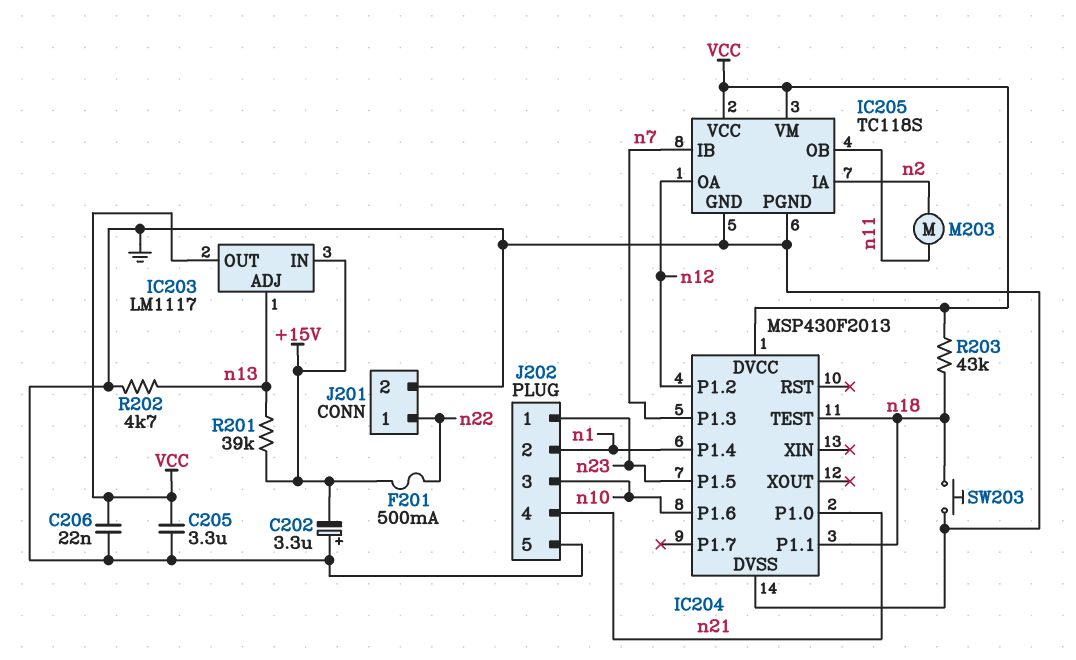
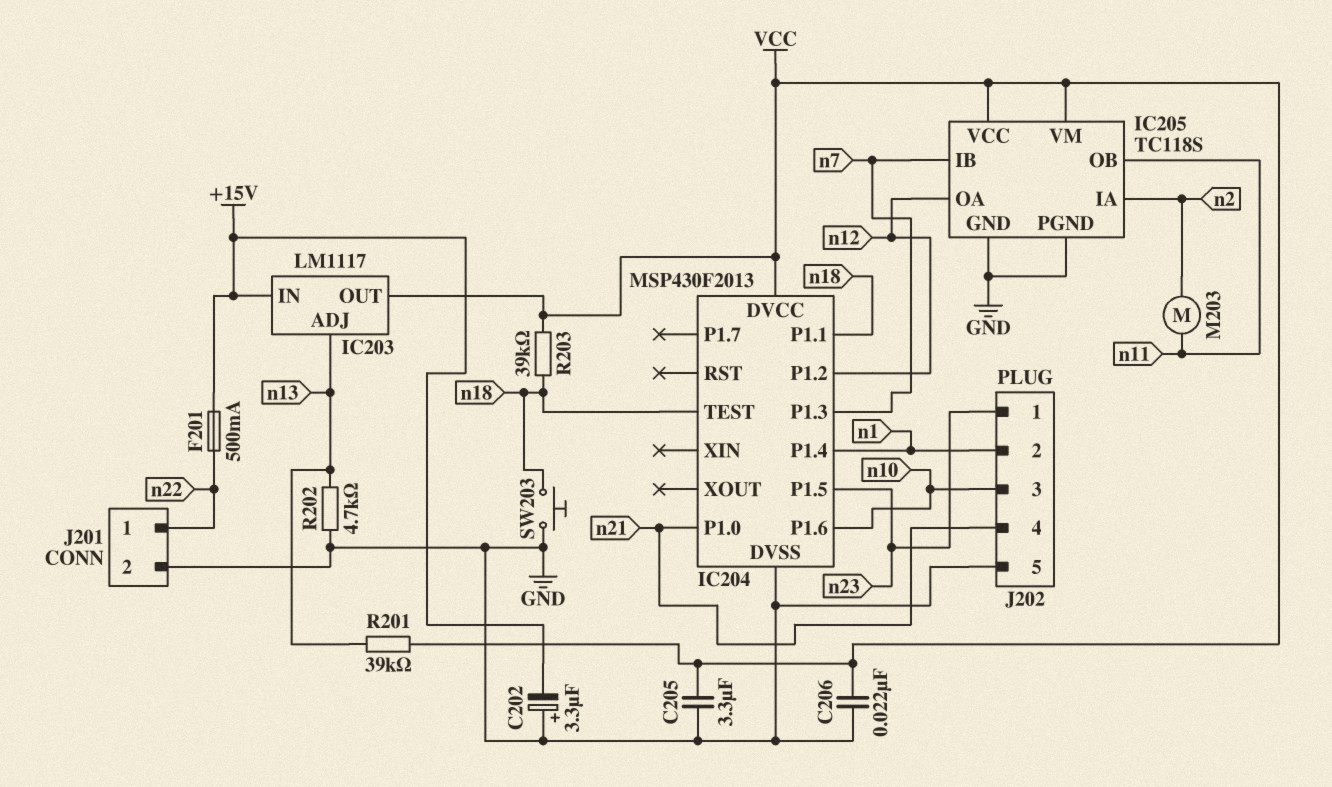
R201: 39k (+15V, n13) -> 39k (VCC, n13)
R203: 43k (VCC, n18) -> 39k (VCC, n18)

